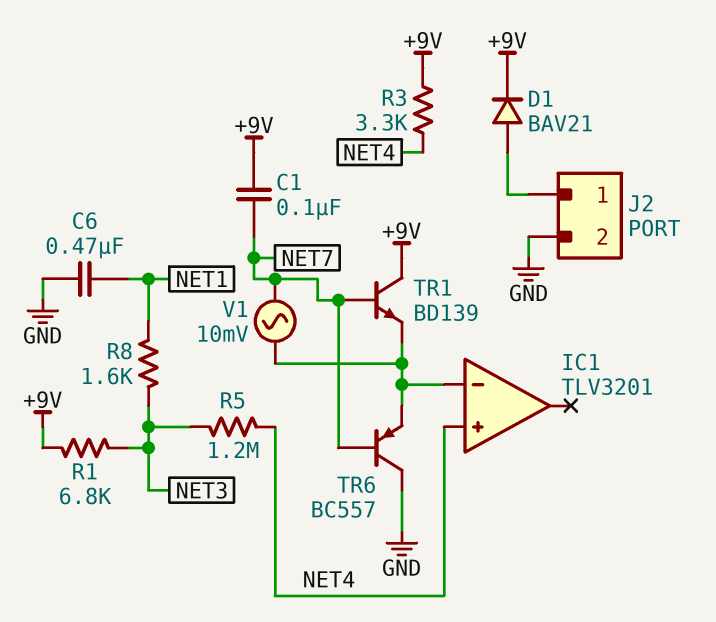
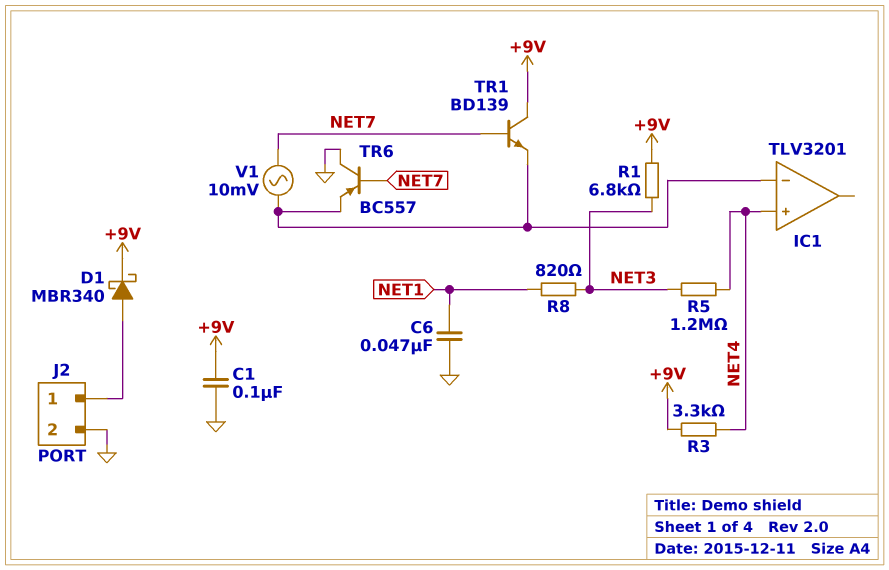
C1: 100nF (+9V, NET7) -> 100nF (+9V, GND)
C6: 470nF (GND, NET1) -> 47nF (GND, NET1)
D1: diode BAV21 (A J2/1, K +9V) -> schottky MBR340 (A J2/1, K +9V)
R8: 1.6k (NET1, NET3) -> 820 (NET1, NET3)

